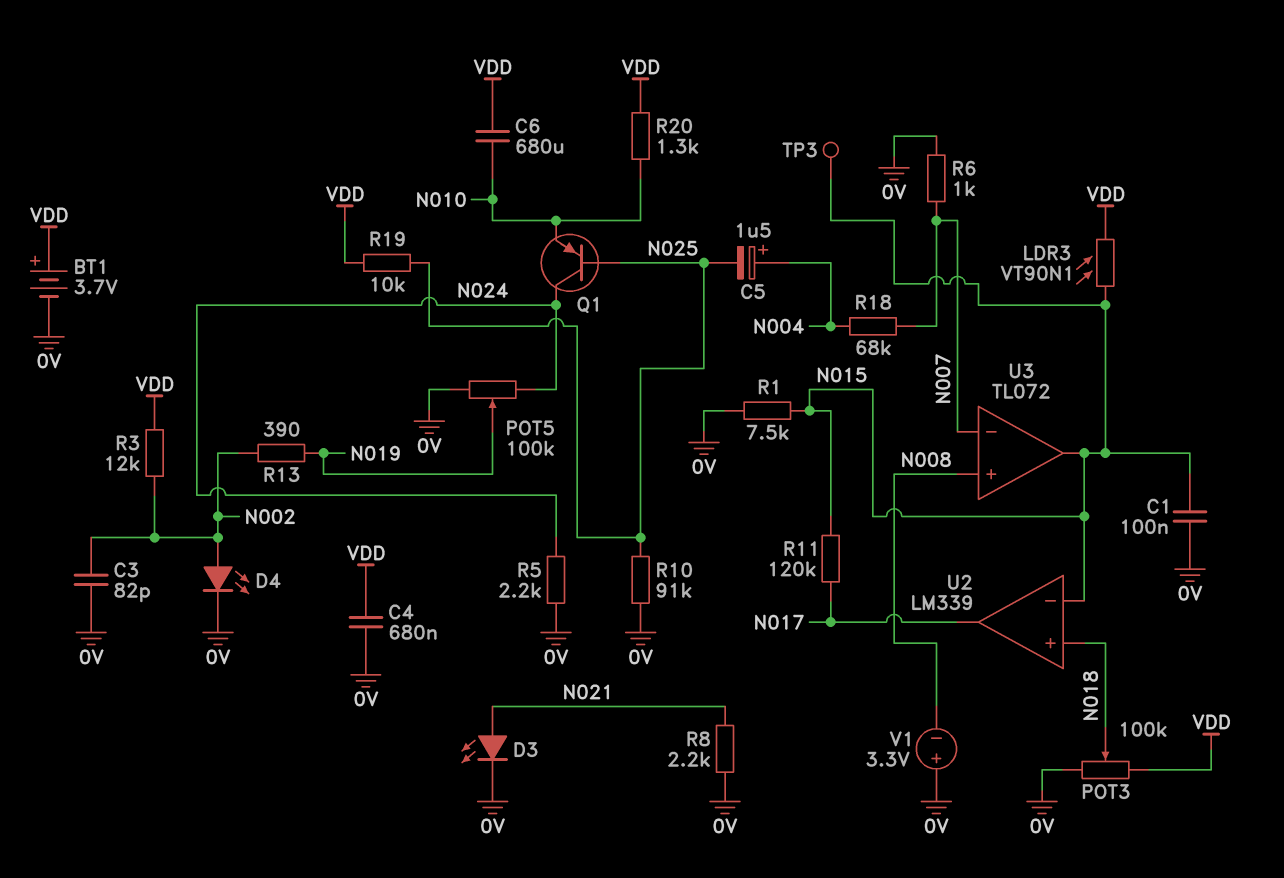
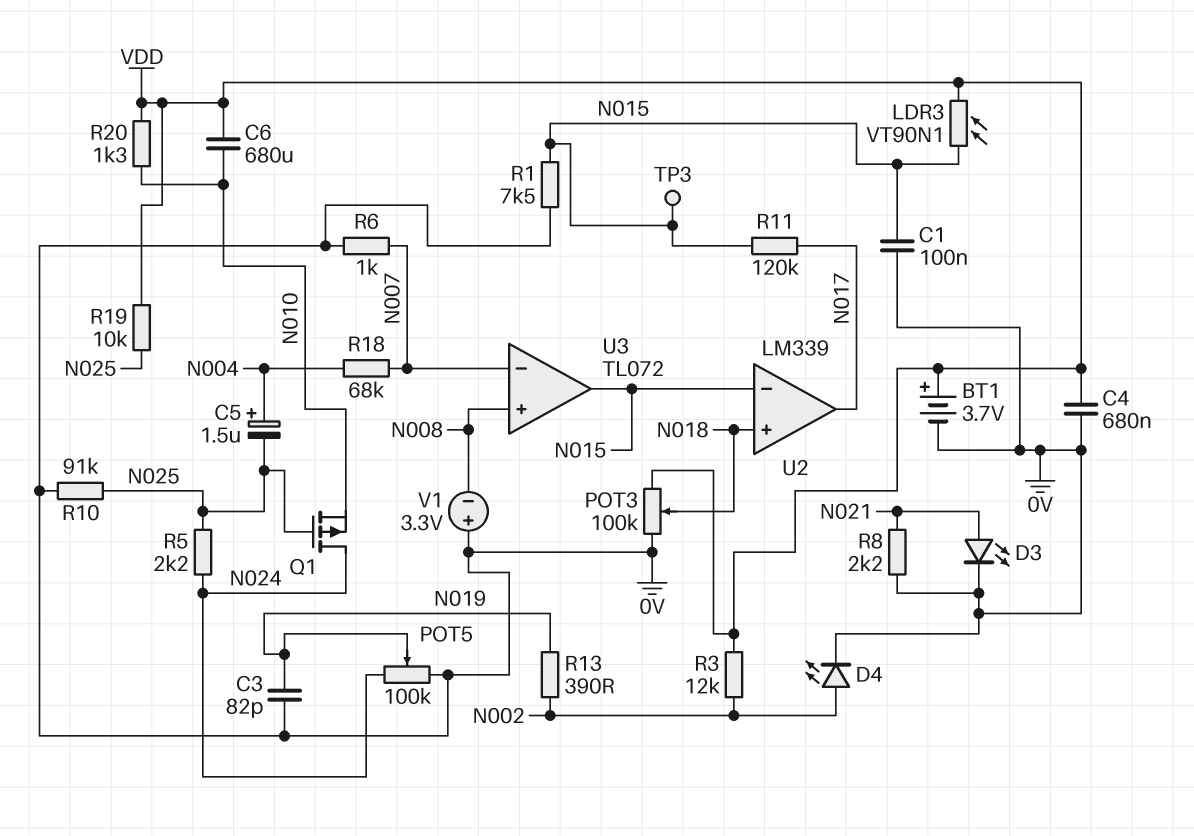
C3: 82pF (0V, N002) -> 82pF (0V, N019)
Q1: PNP (B N025, C N024, E N010) -> PMOS (G N025, D N024, S N010)
R5: 2.2k (0V, N024) -> 2.2k (N024, N025)

